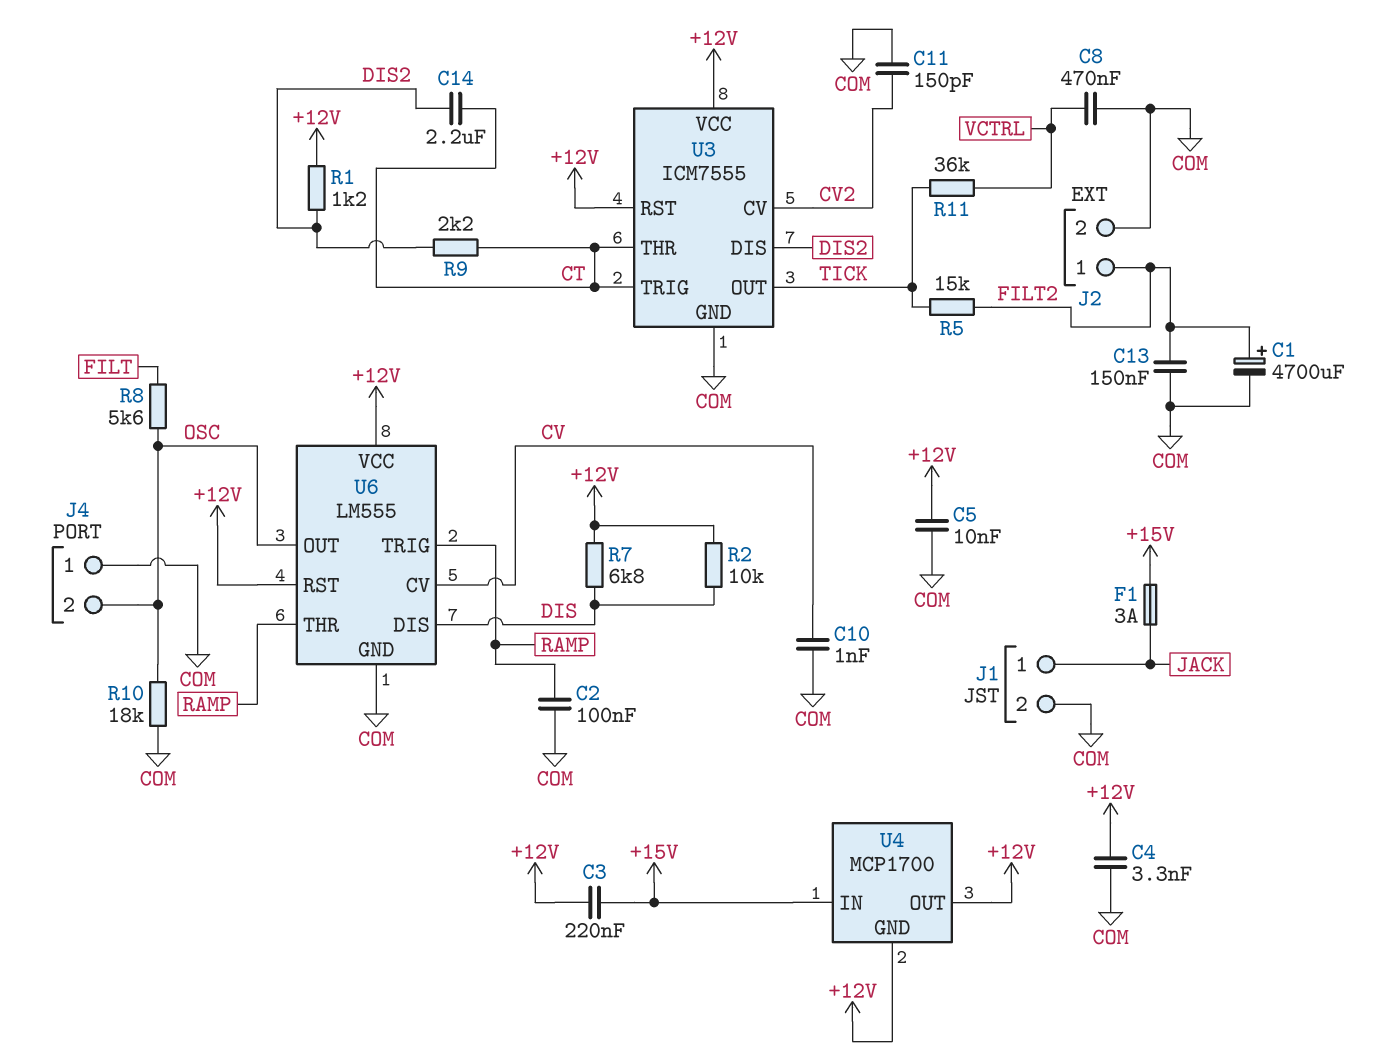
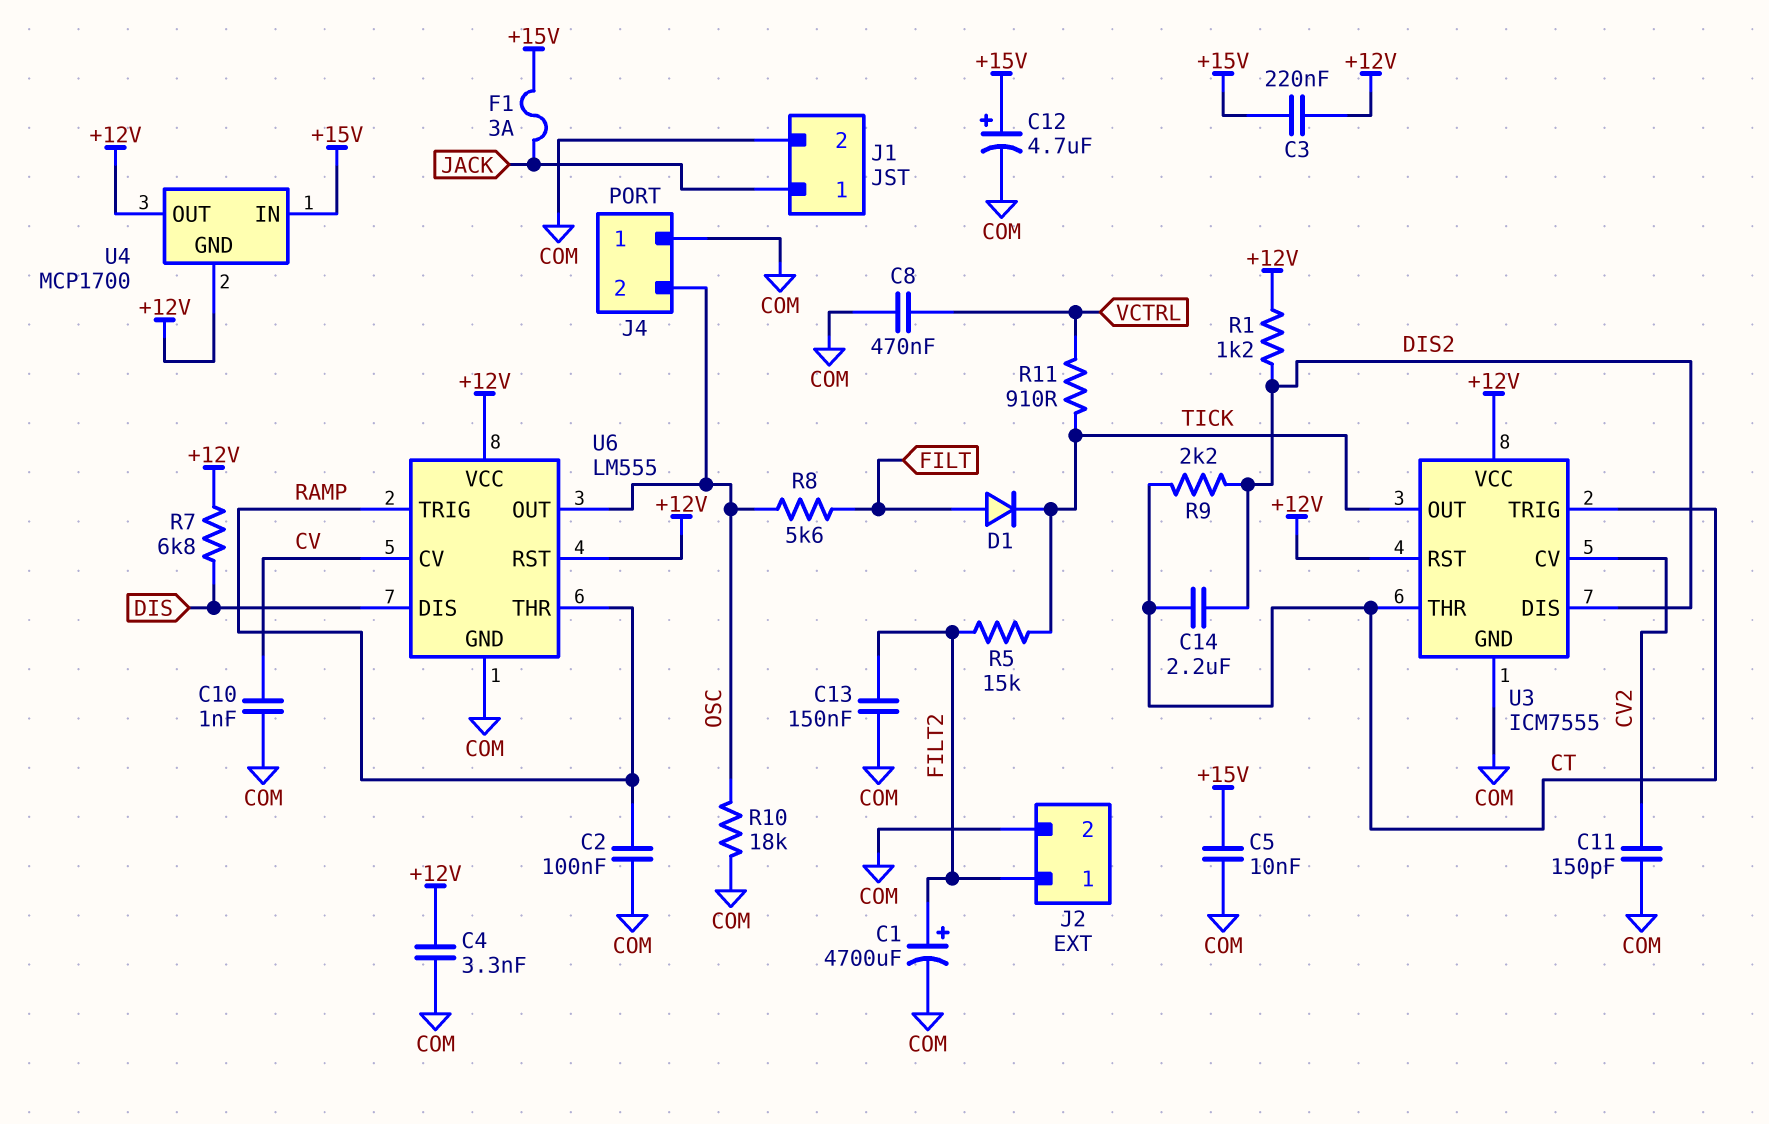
C5: 10nF (+12V, COM) -> 10nF (+15V, COM)
C12: none -> 4.7uF (plus +15V, minus COM)
D1: none -> diode (A FILT, K TICK)
R2: 10k (+12V, DIS) -> none
R11: 36k (TICK, VCTRL) -> 910 (TICK, VCTRL)

